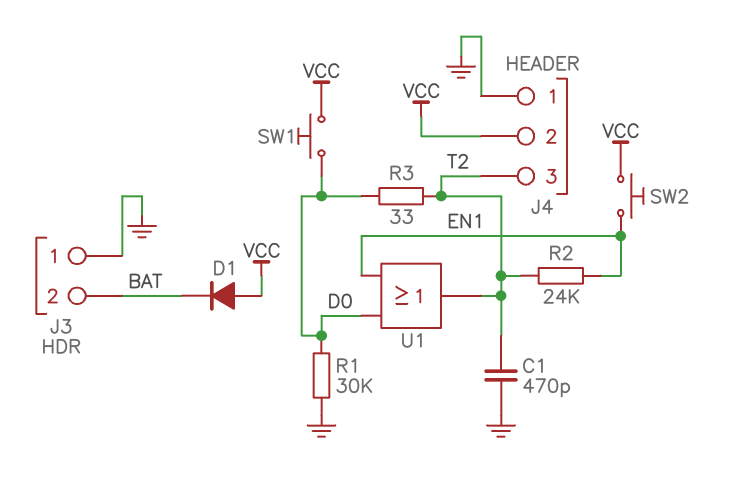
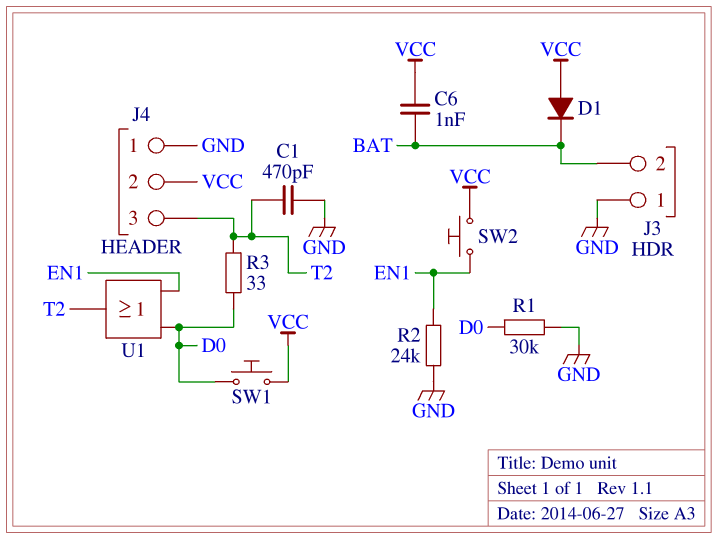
C6: none -> 1nF (BAT, VCC)
R2: 24k (EN1, T2) -> 24k (EN1, GND)

